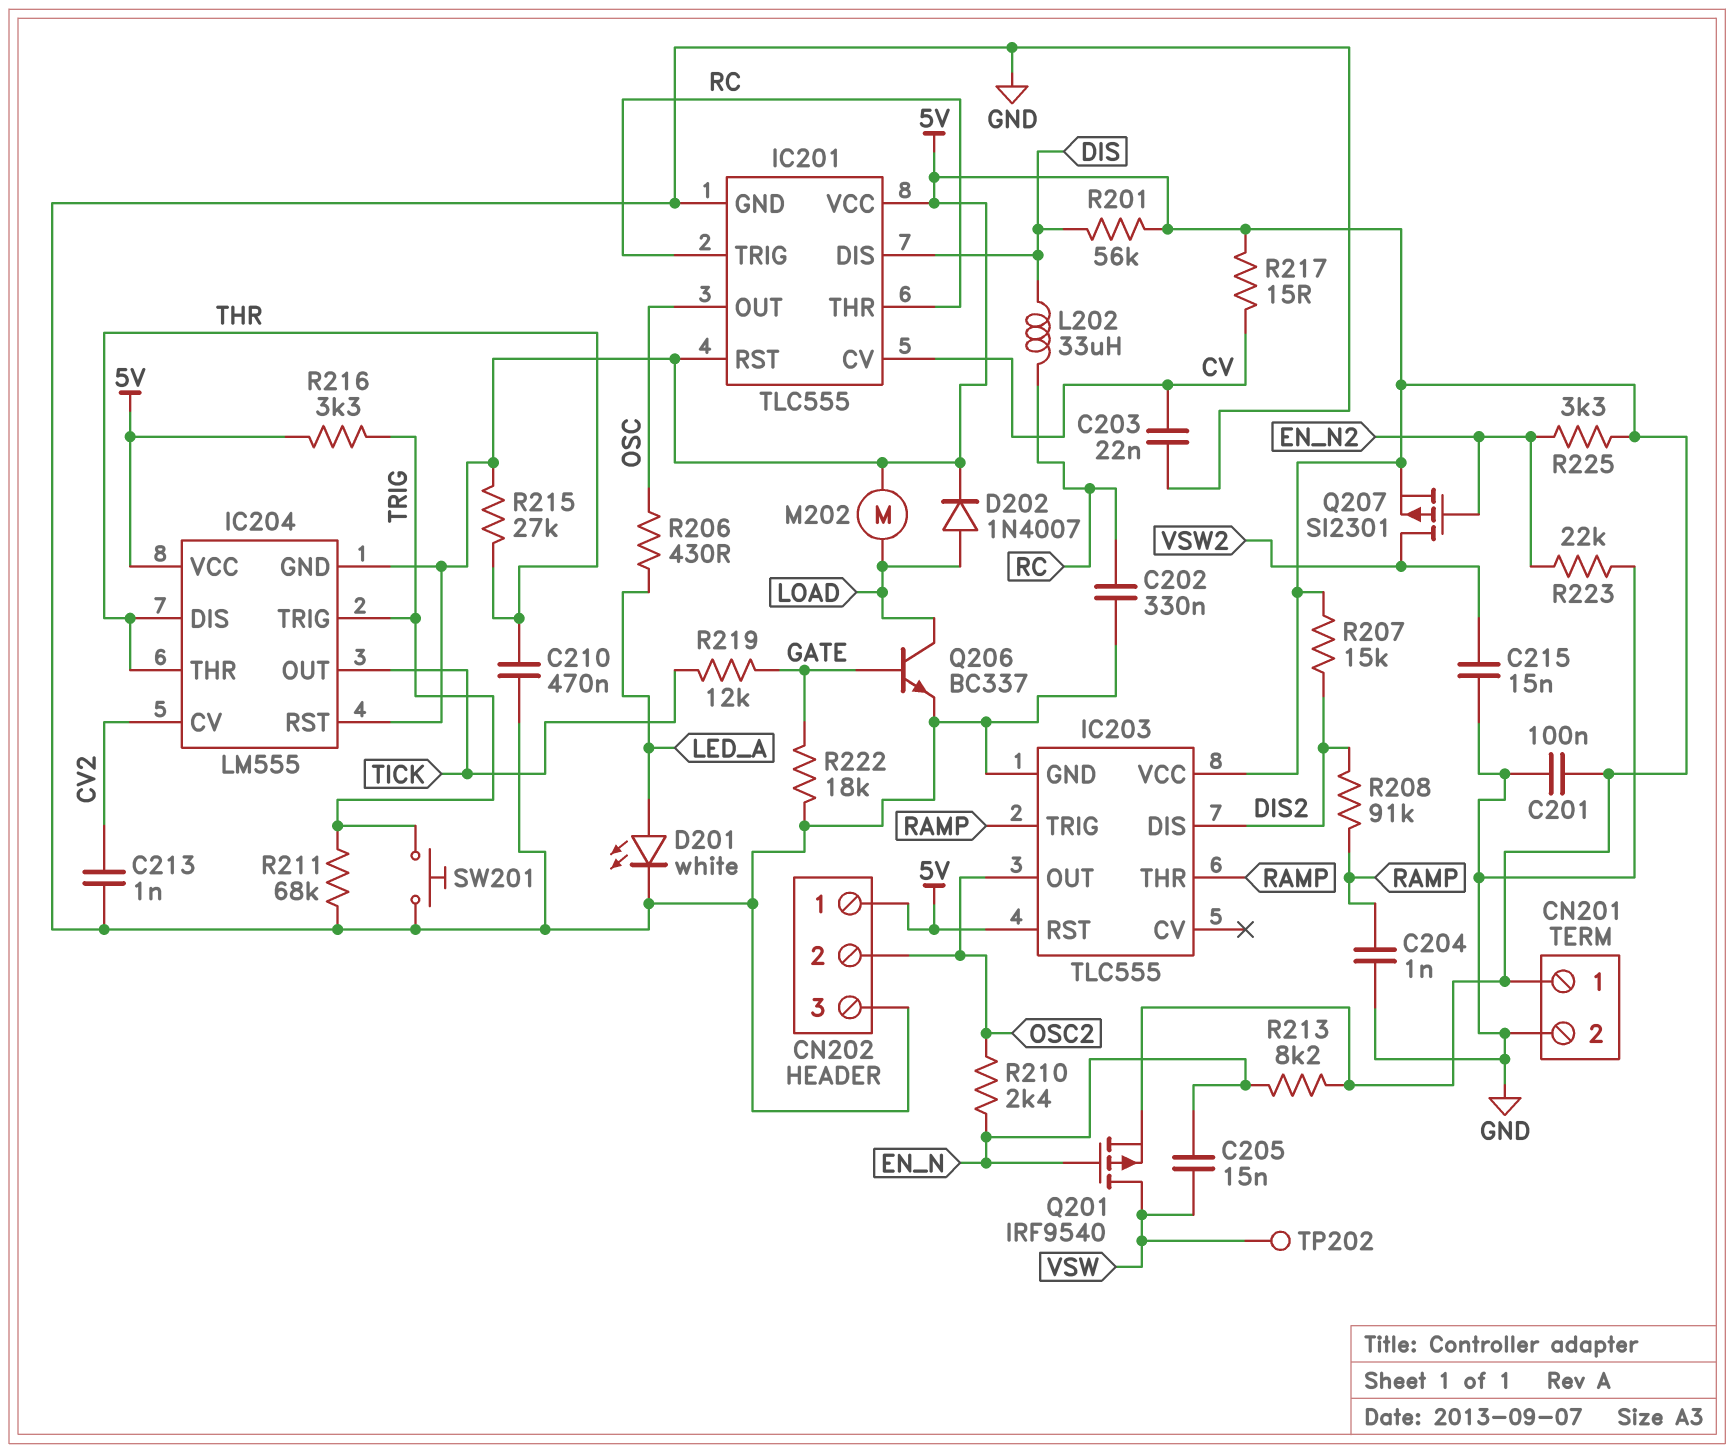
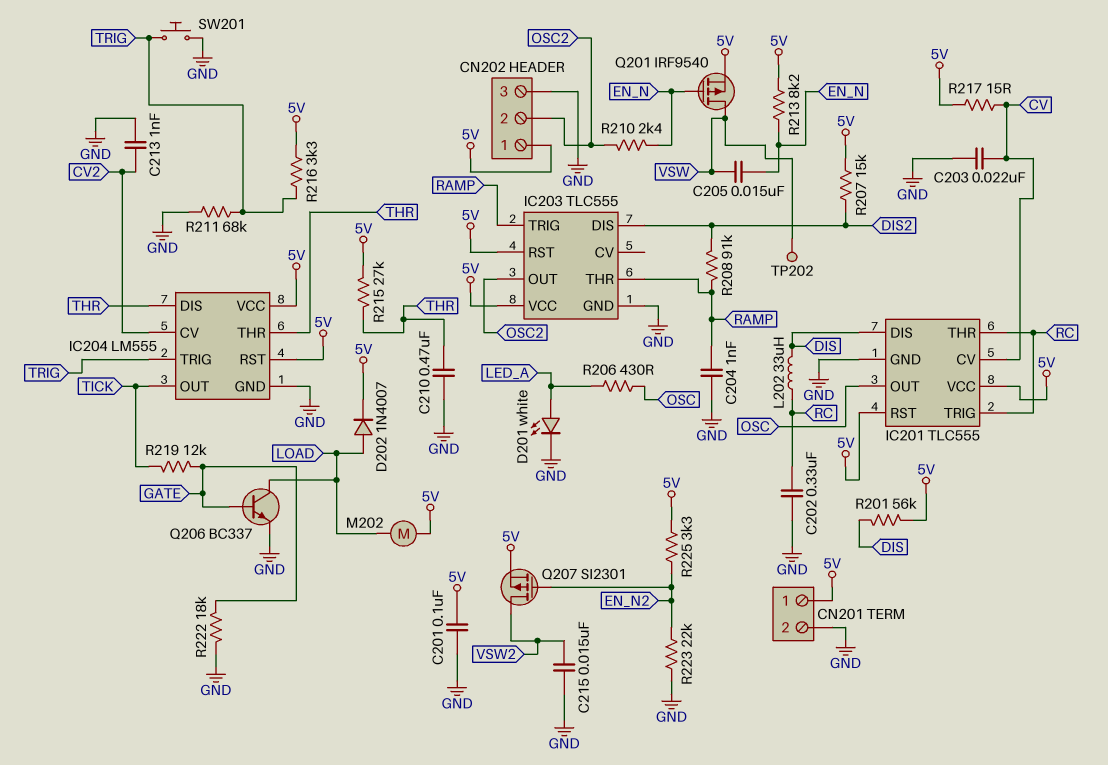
IC204 pin GND: 5V -> GND

